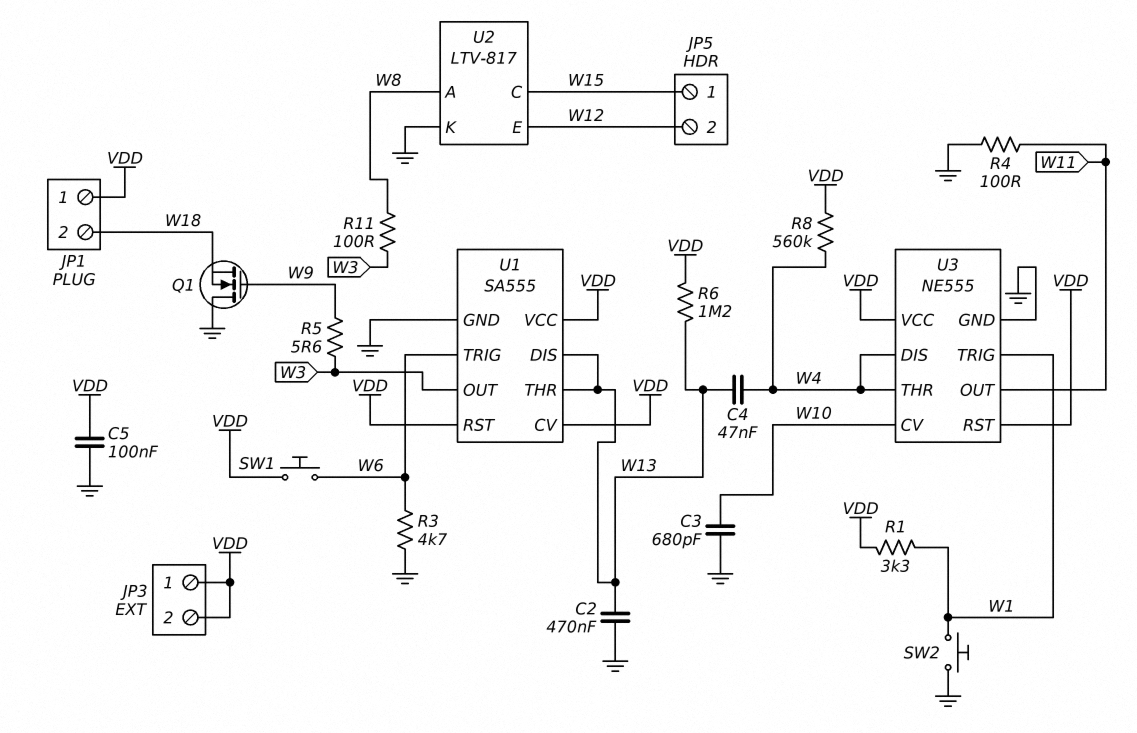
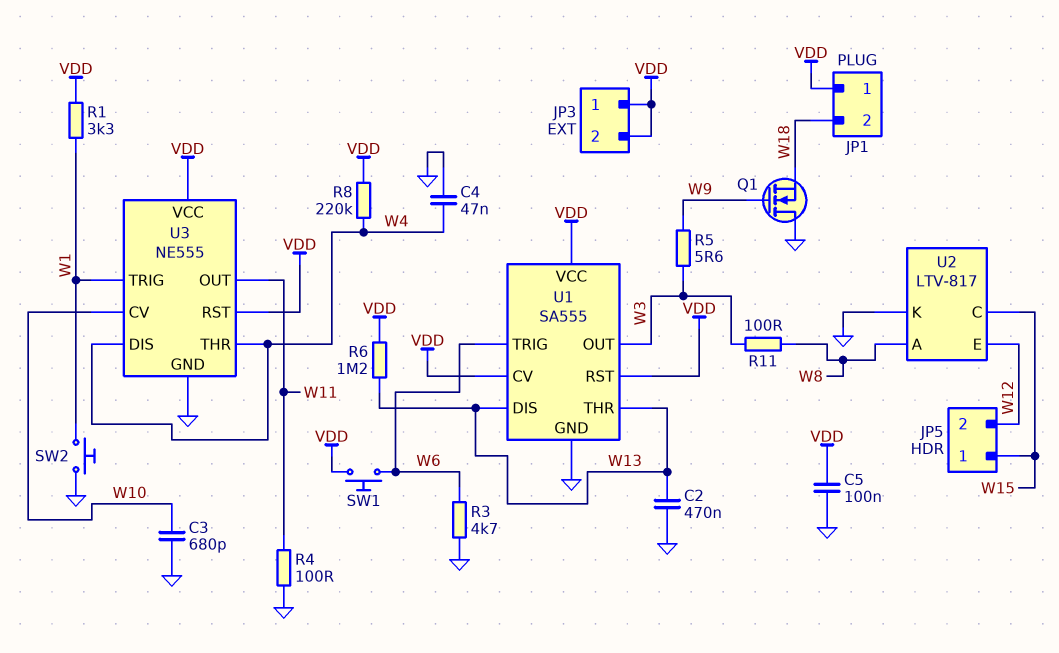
C4: 47nF (W4, W13) -> 47nF (GND, W4)
R8: 560k (VDD, W4) -> 220k (VDD, W4)

